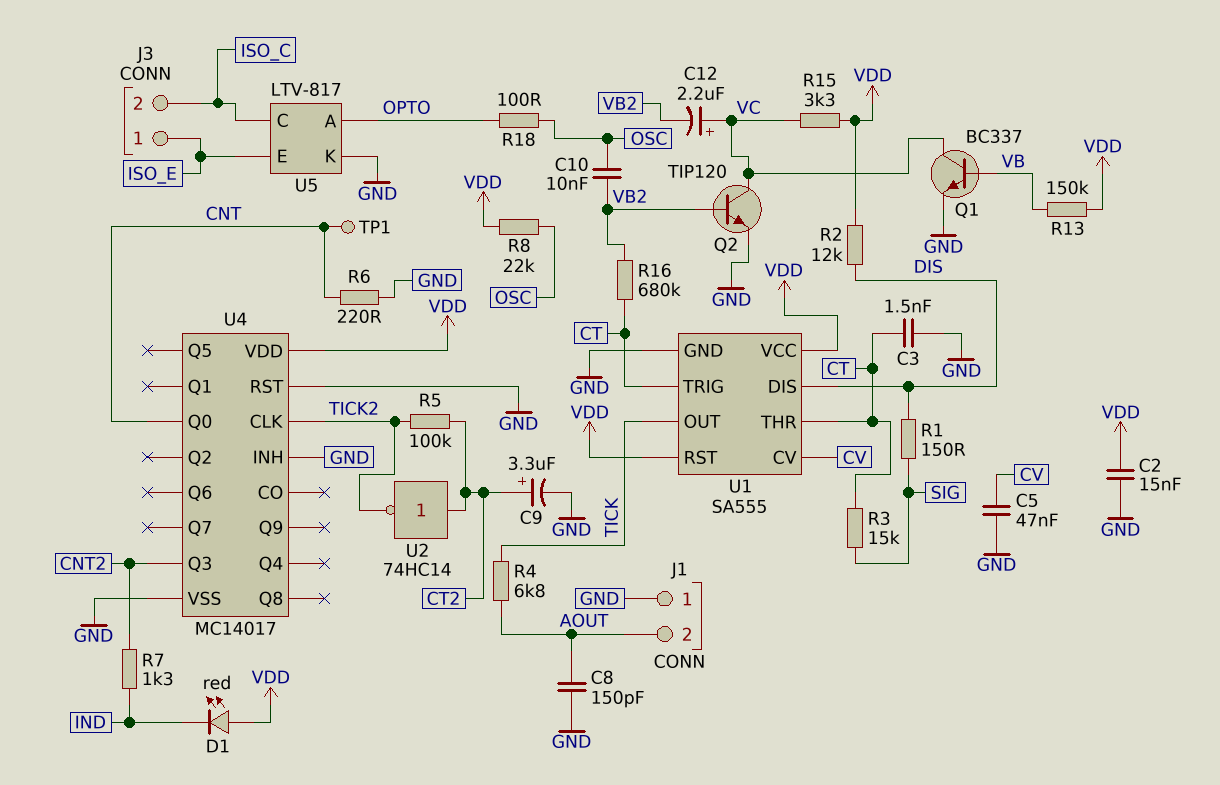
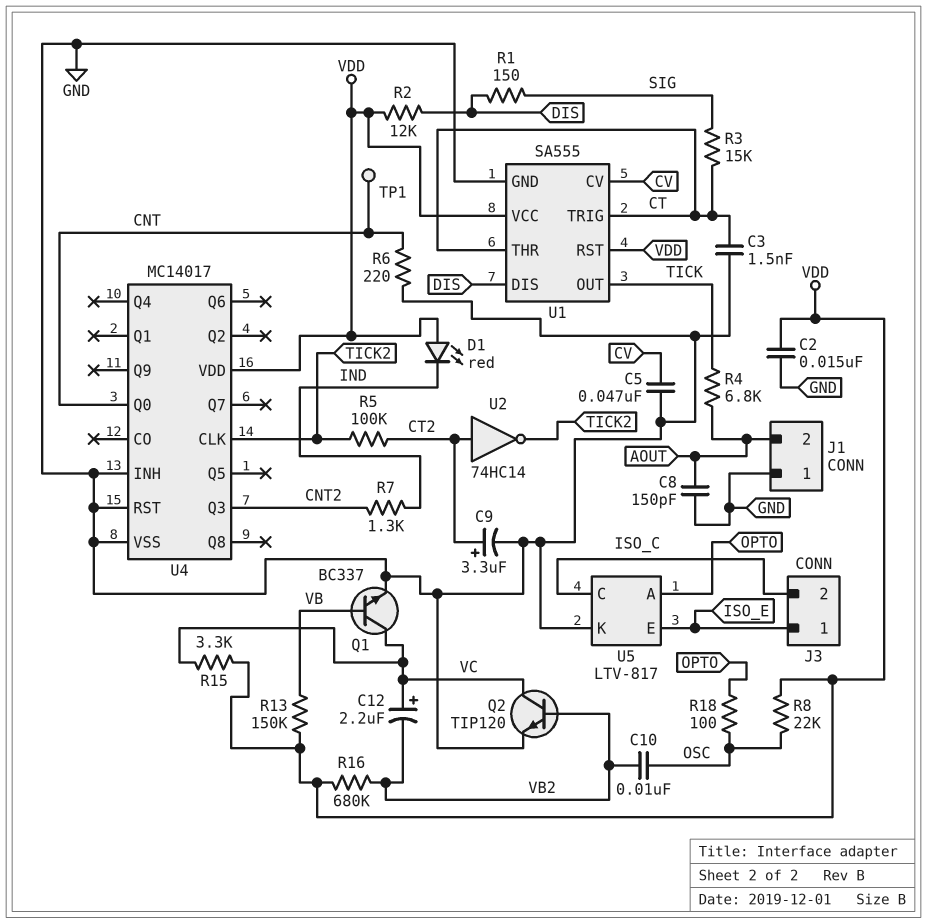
R16: 680k (CT, VB2) -> 680k (VB2, VDD)

